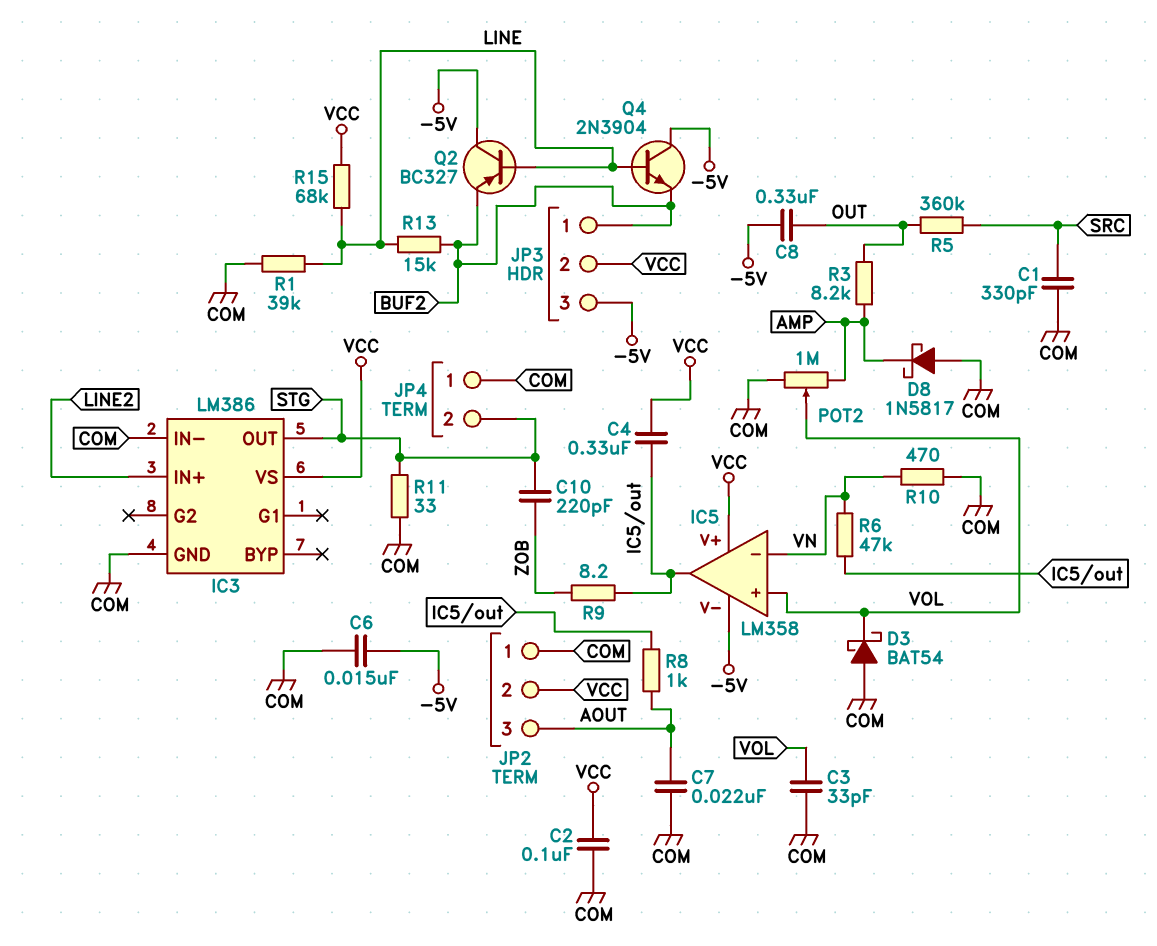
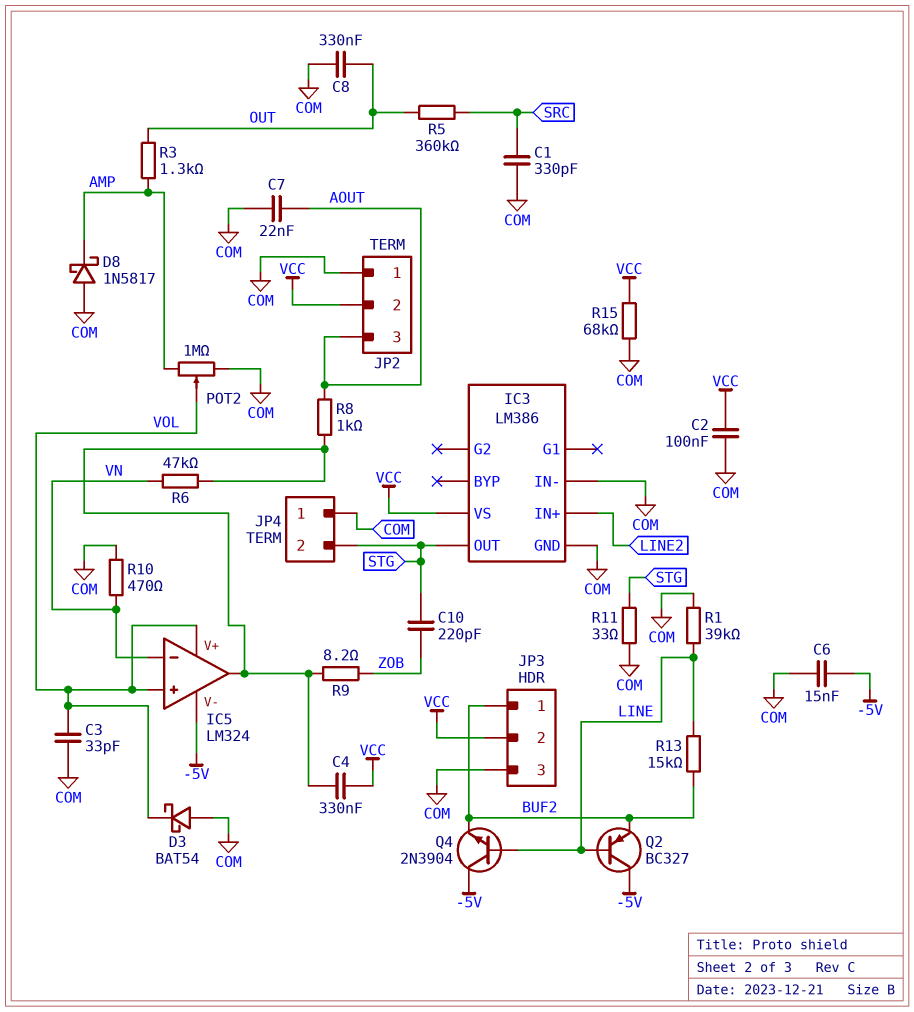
C8: 330nF (-5V, OUT) -> 330nF (COM, OUT)
IC5: LM358 -> LM324
IC5 pin V+: VCC -> VOL
JP3 pin 3: -5V -> COM
R3: 8.2k (AMP, OUT) -> 1.3k (AMP, OUT)
R15: 68k (LINE, VCC) -> 68k (COM, VCC)

